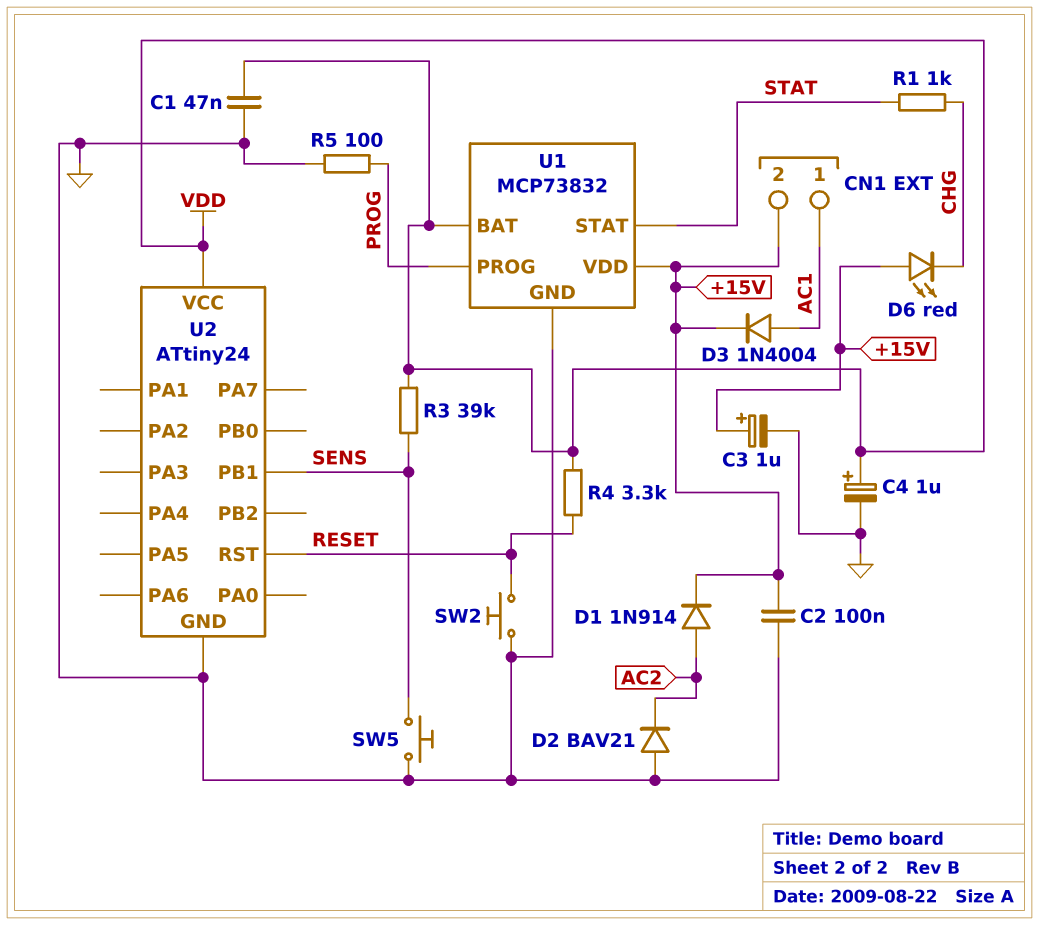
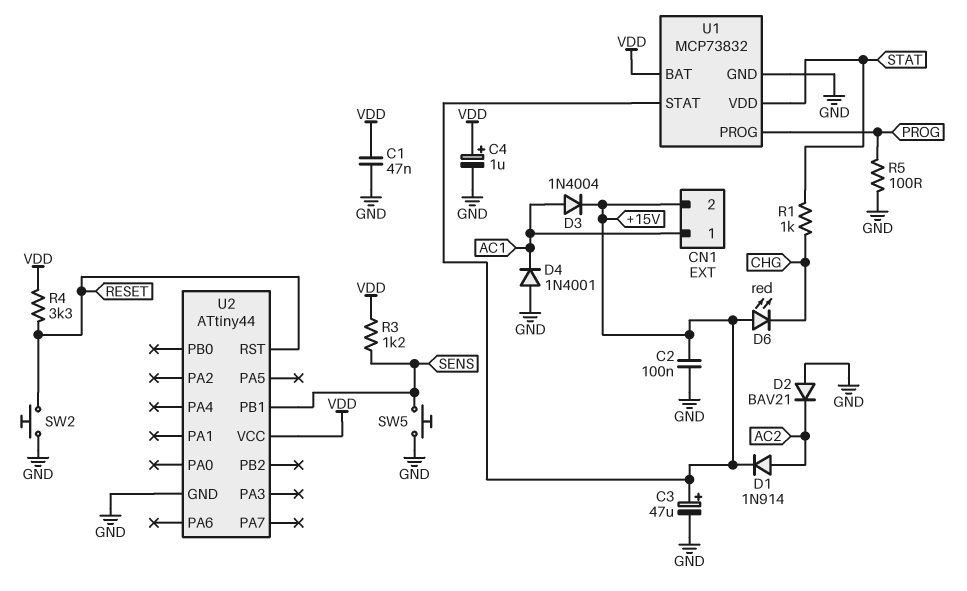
C3: 1uF (plus +15V, minus GND) -> 47uF (plus +15V, minus GND)
D4: none -> diode 1N4001 (A GND, K AC1)
R3: 39k (SENS, VDD) -> 1.2k (SENS, VDD)
U1 pin STAT: STAT -> +15V
U1 pin VDD: +15V -> STAT
U2: ATtiny24 -> ATtiny44

